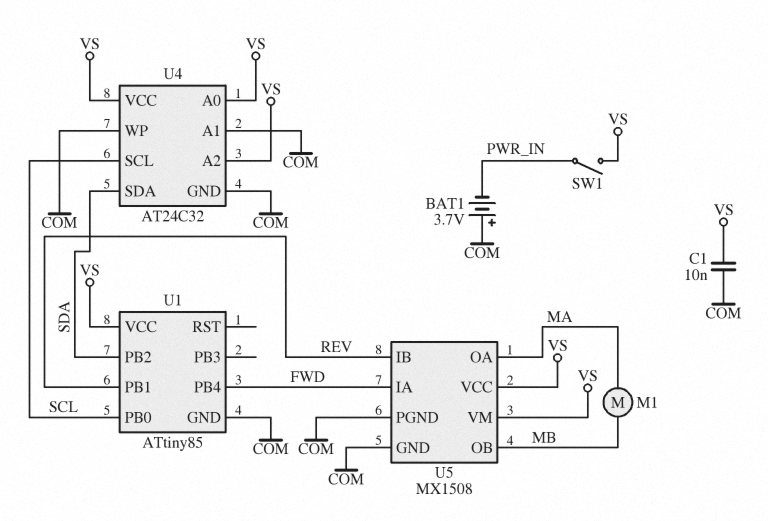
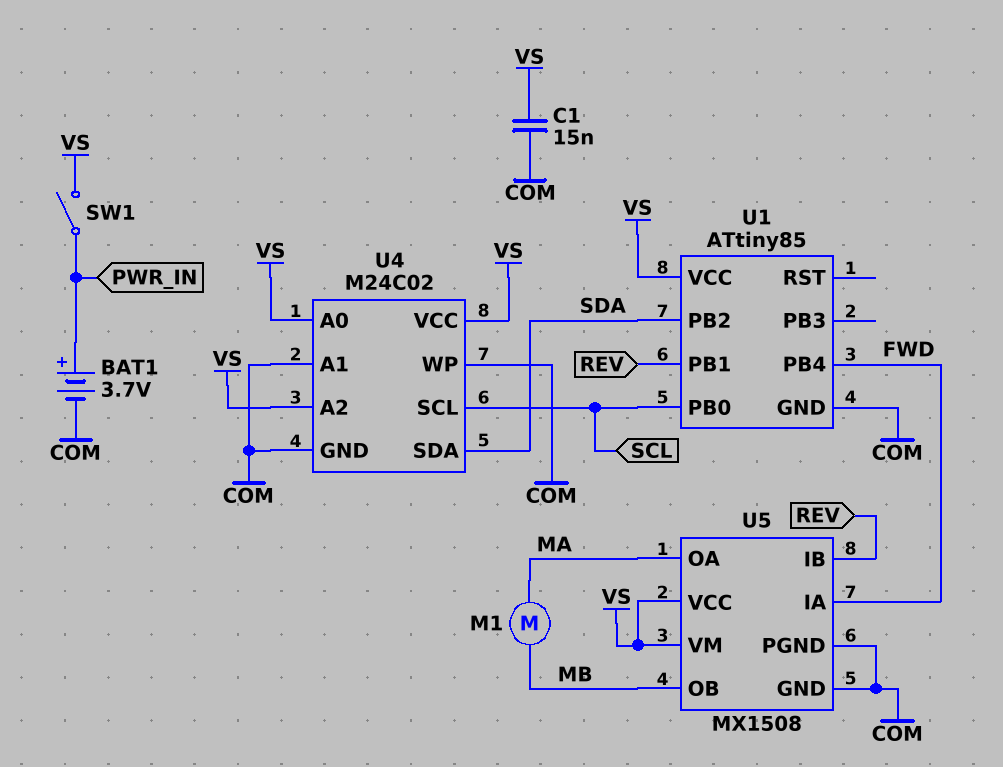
BAT1: 3.7V (plus COM, minus PWR_IN) -> 3.7V (plus PWR_IN, minus COM)
C1: 10nF (COM, VS) -> 15nF (COM, VS)
U4: AT24C32 -> M24C02

